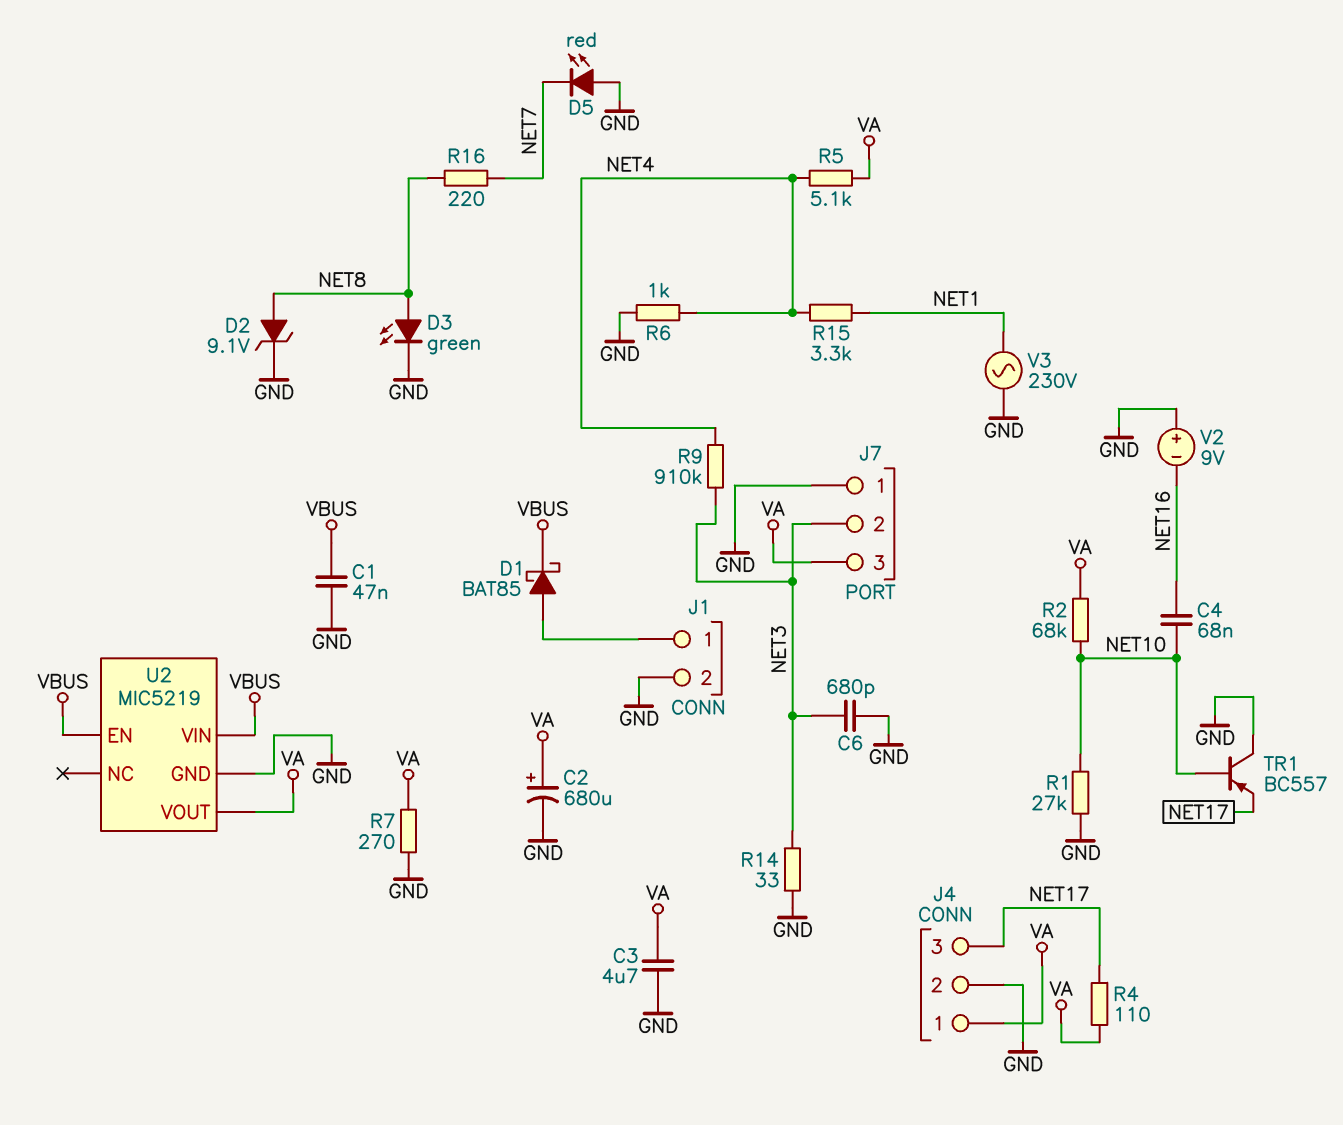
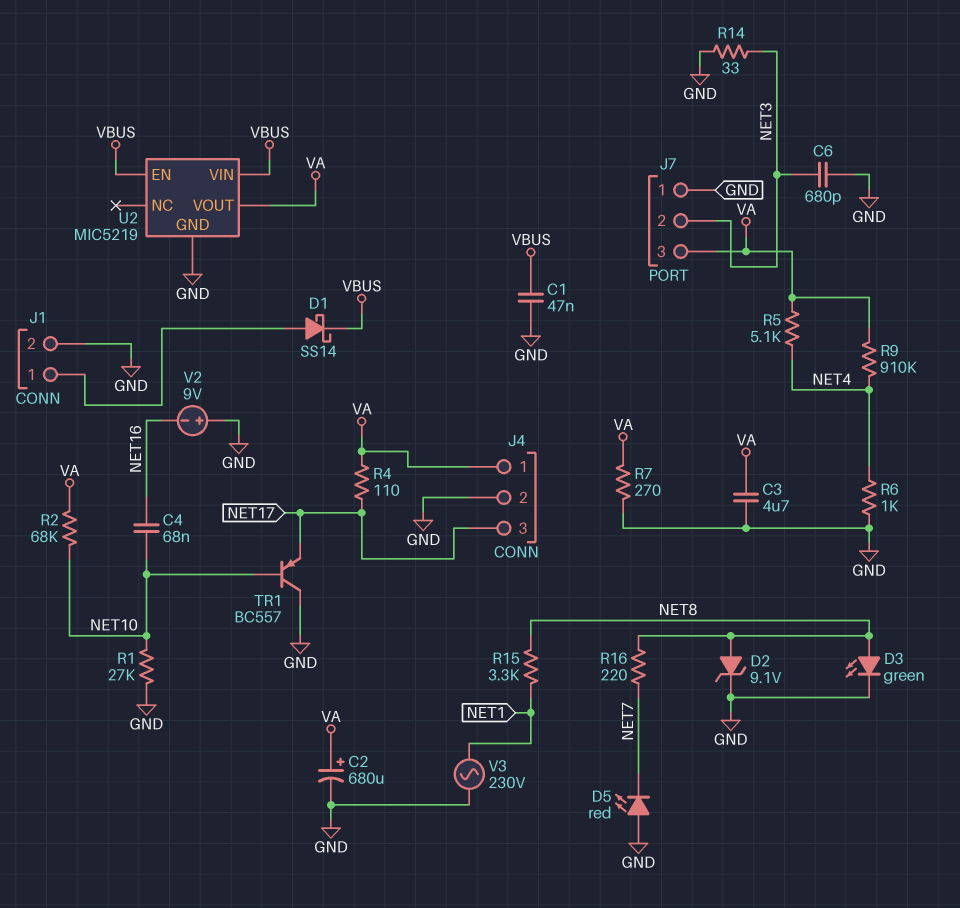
D1: schottky BAT85 (A J1/1, K VBUS) -> schottky SS14 (A J1/1, K VBUS)
R9: 910k (NET3, NET4) -> 910k (NET4, VA)
R15: 3.3k (NET1, NET4) -> 3.3k (NET1, NET8)

